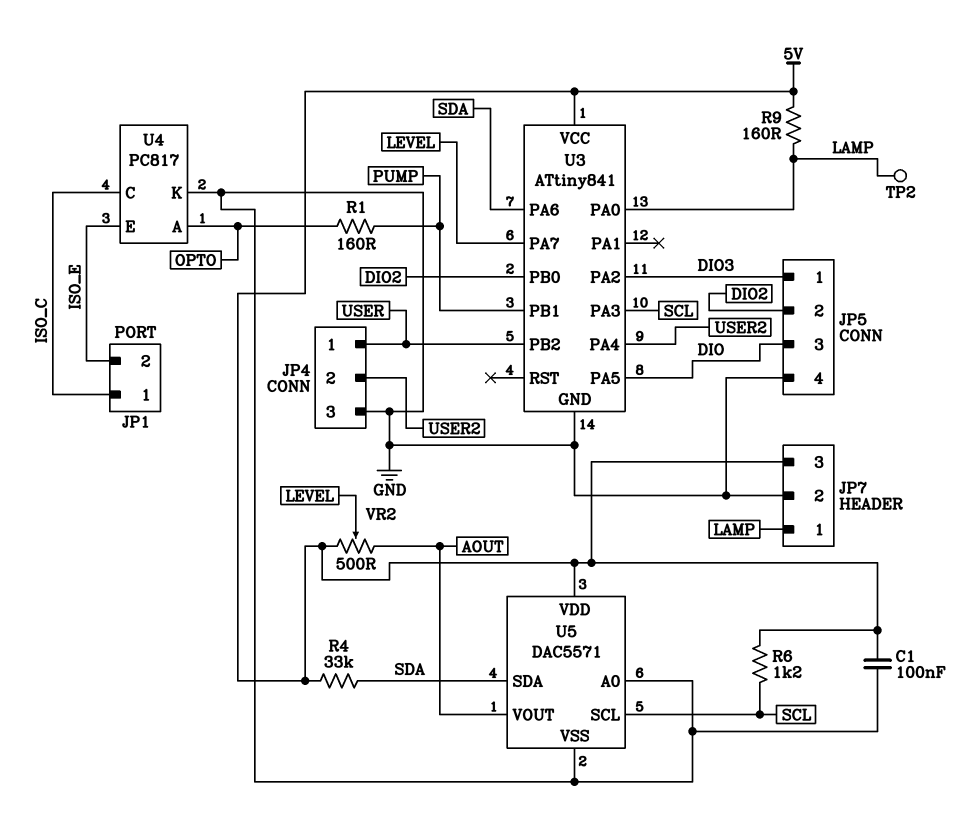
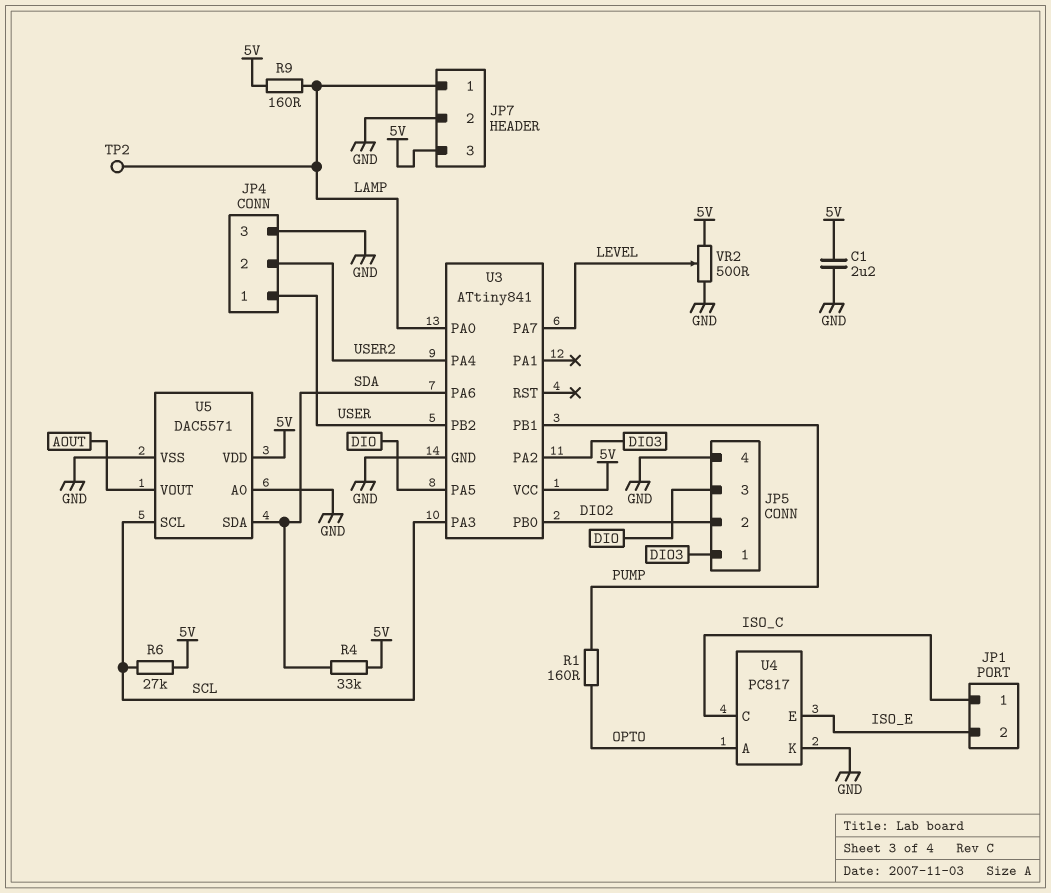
C1: 100nF (5V, GND) -> 2.2uF (5V, GND)
R6: 1.2k (5V, SCL) -> 27k (5V, SCL)
VR2: 500 (5V, AOUT, wiper LEVEL) -> 500 (5V, GND, wiper LEVEL)

